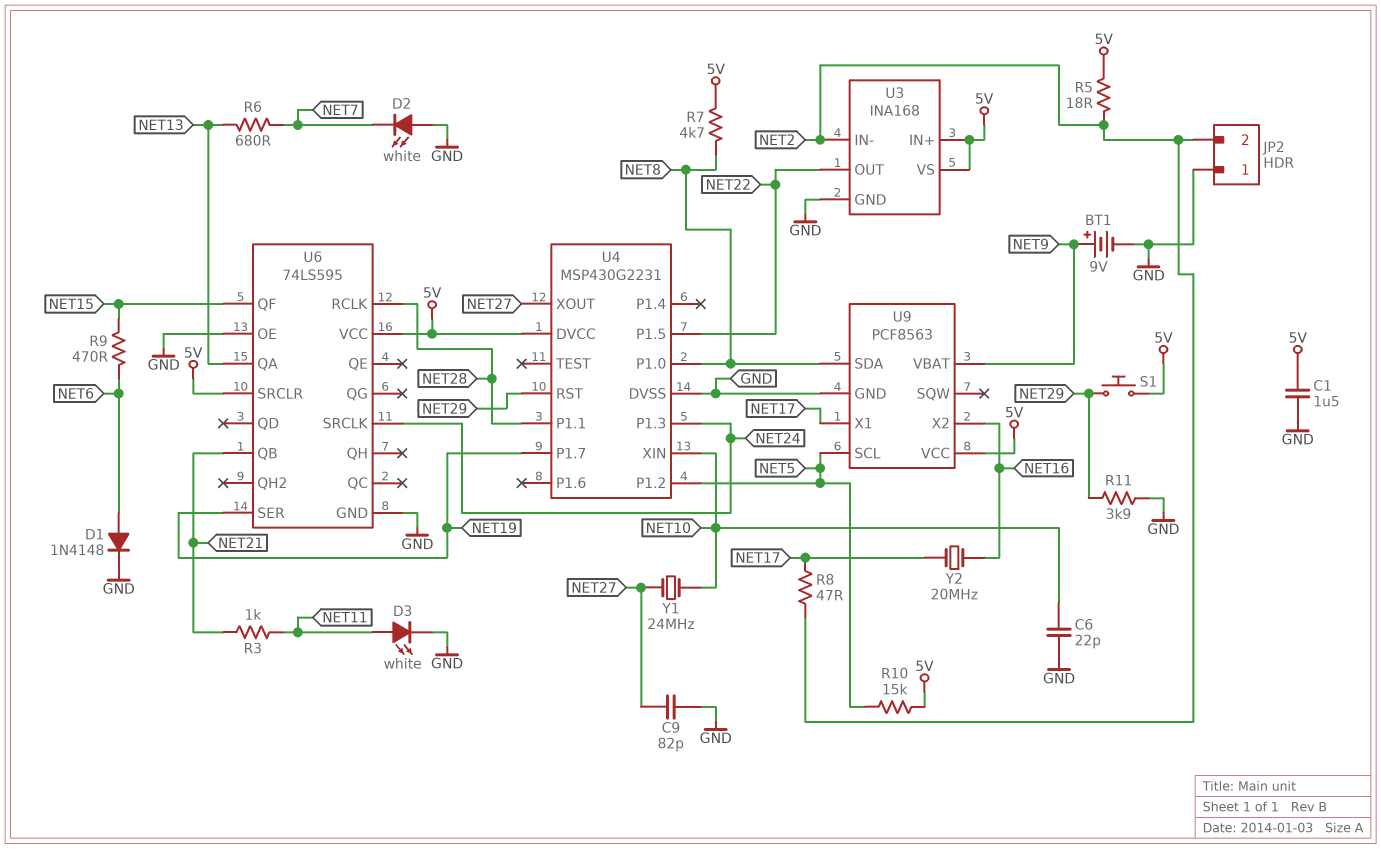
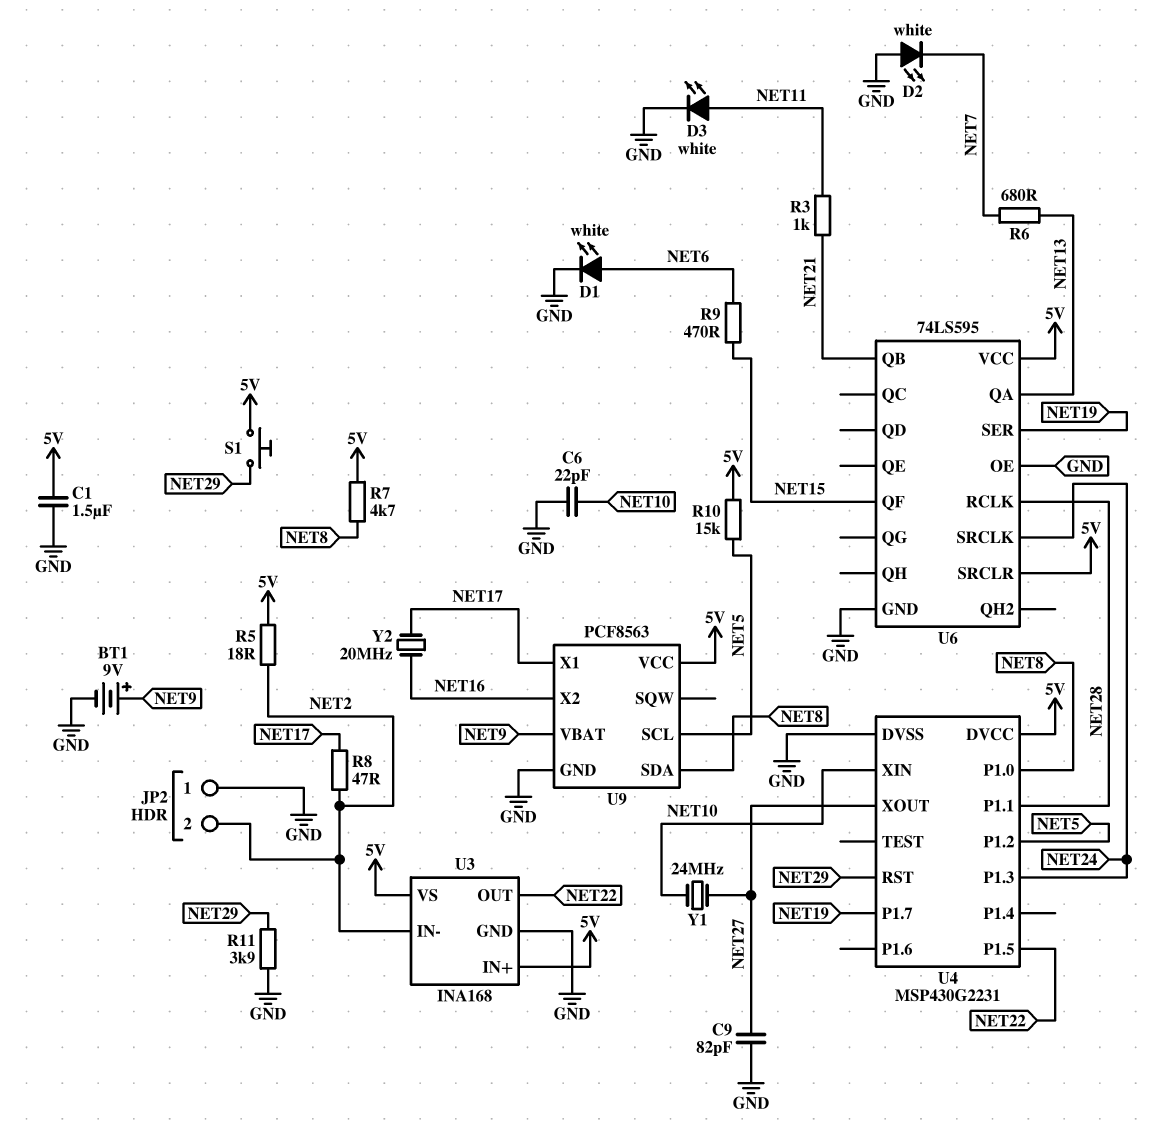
D1: diode 1N4148 (A NET6, K GND) -> LED white (A NET6, K GND)

